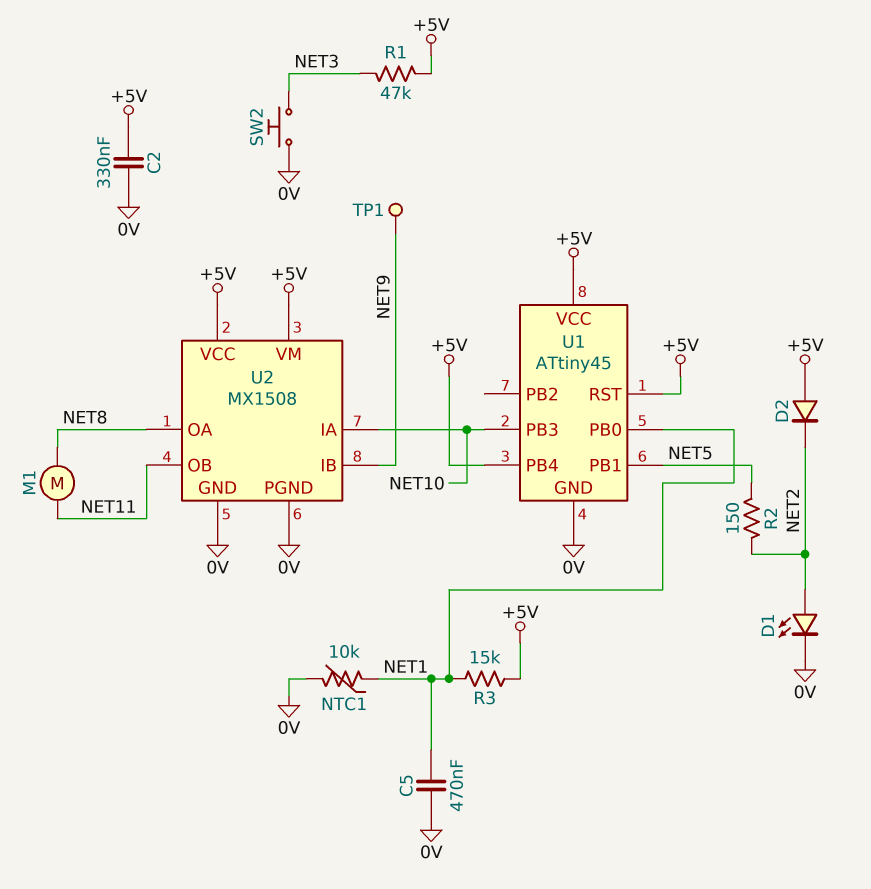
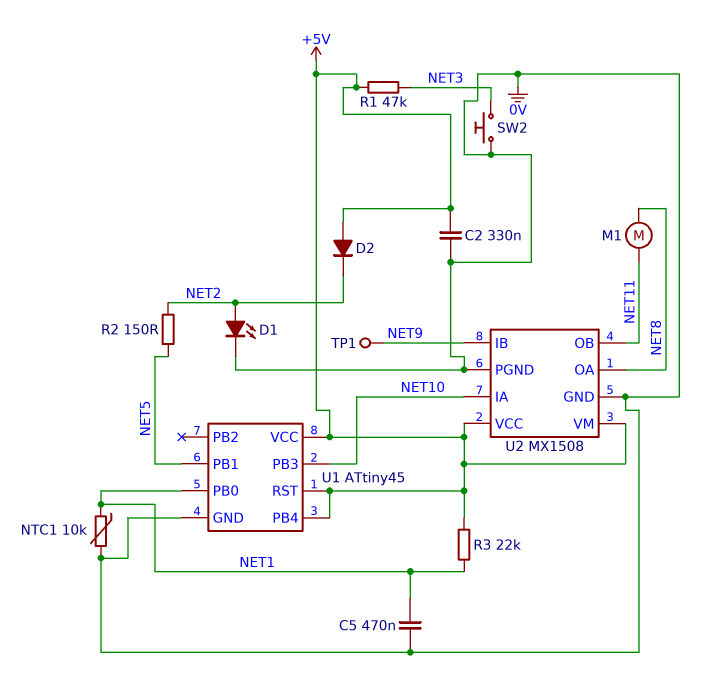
R3: 15k (+5V, NET1) -> 22k (+5V, NET1)

